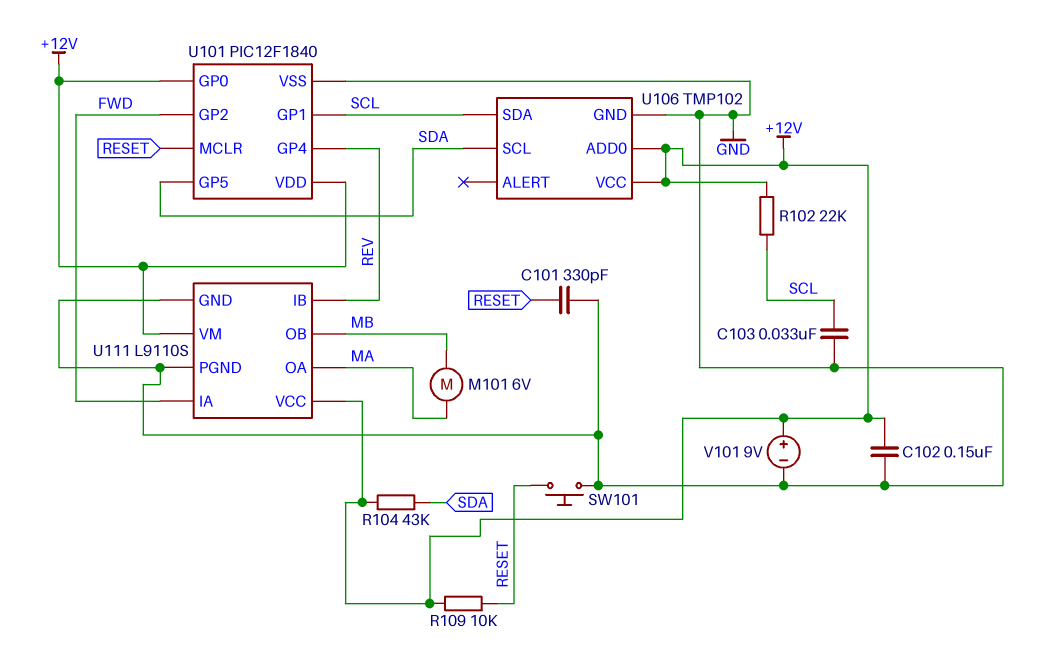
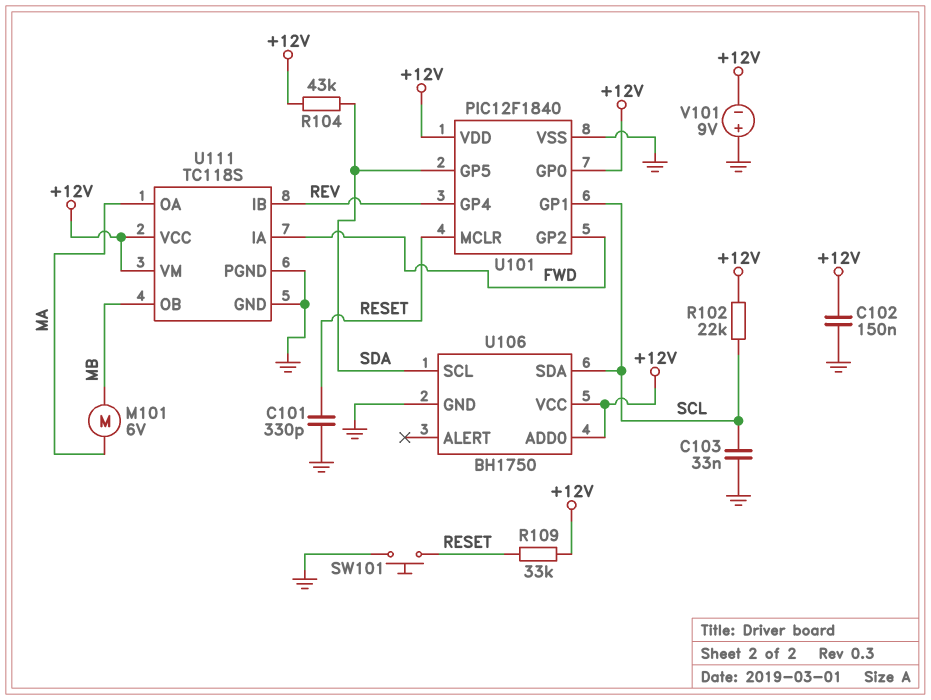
R109: 10k (+12V, RESET) -> 33k (+12V, RESET)
U106: TMP102 -> BH1750
U111: L9110S -> TC118S
V101: 9V (plus +12V, minus GND) -> 9V (plus GND, minus +12V)

